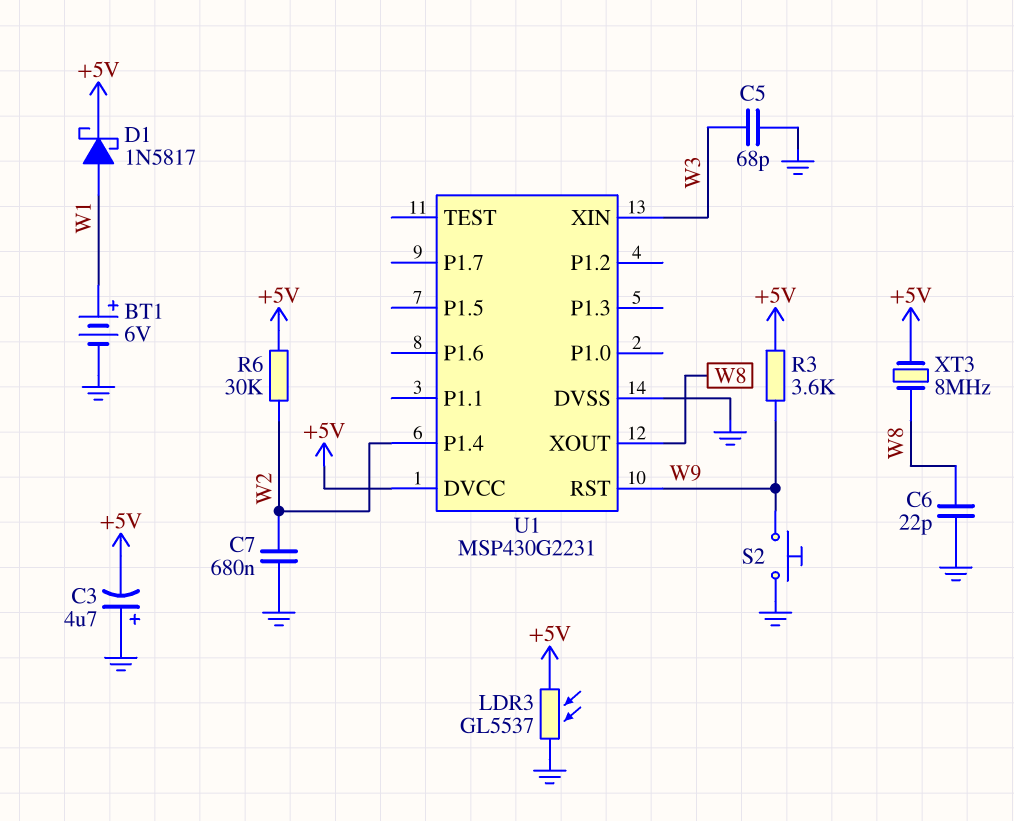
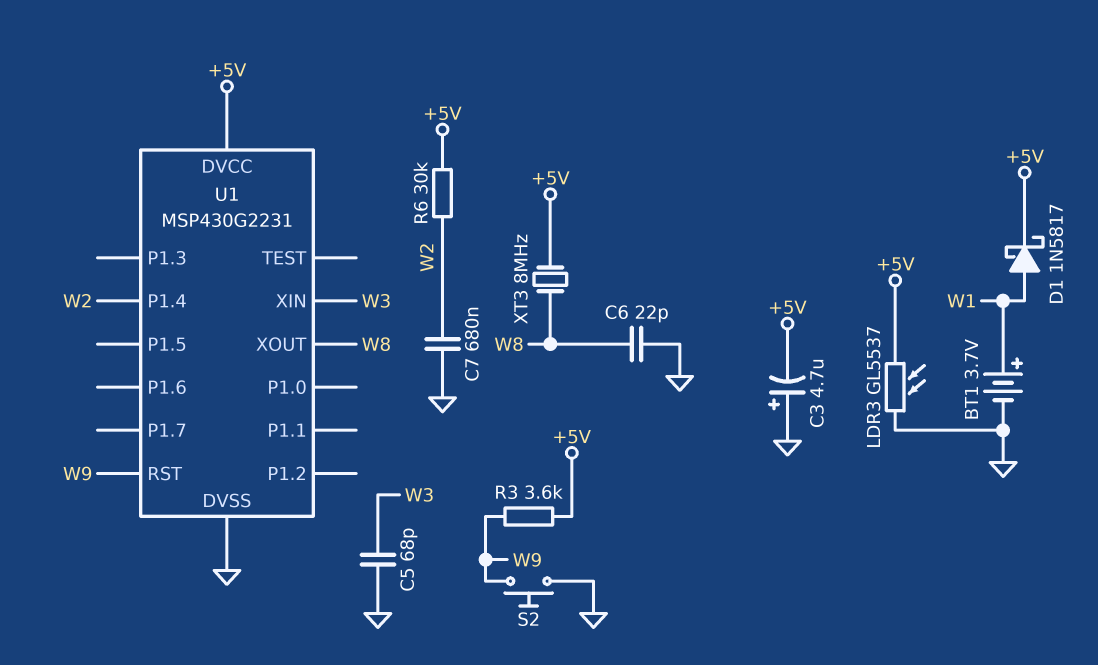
BT1: 6V (plus W1, minus GND) -> 3.7V (plus W1, minus GND)

